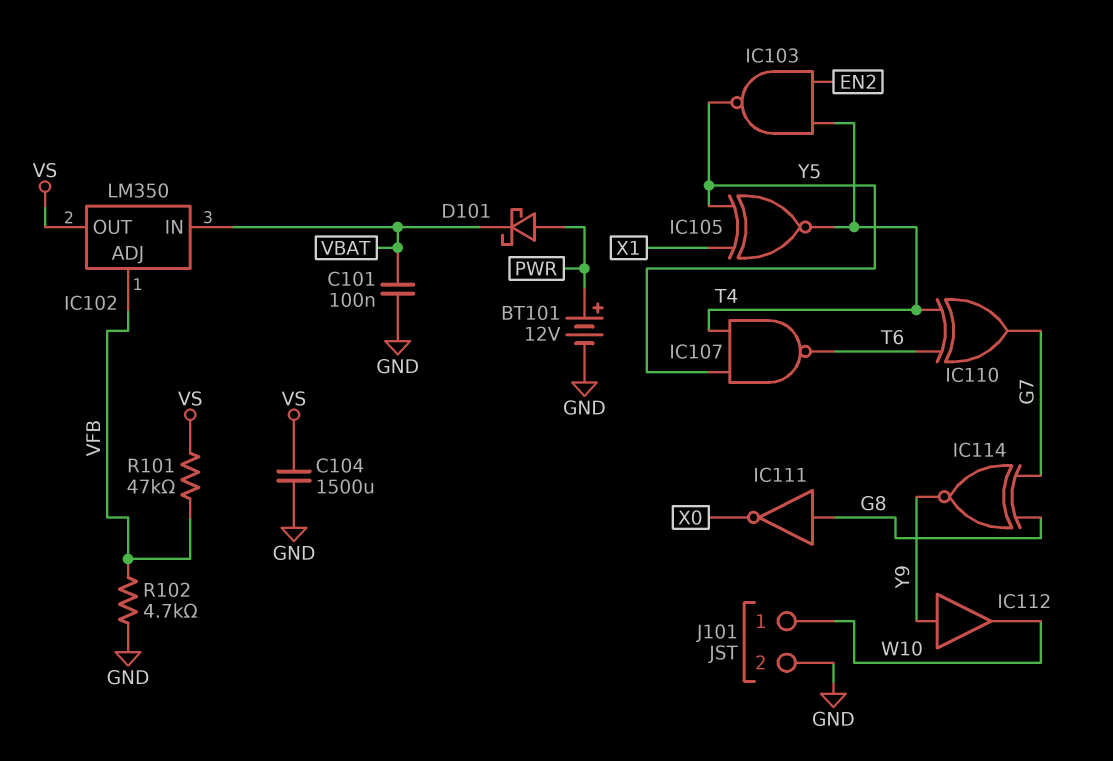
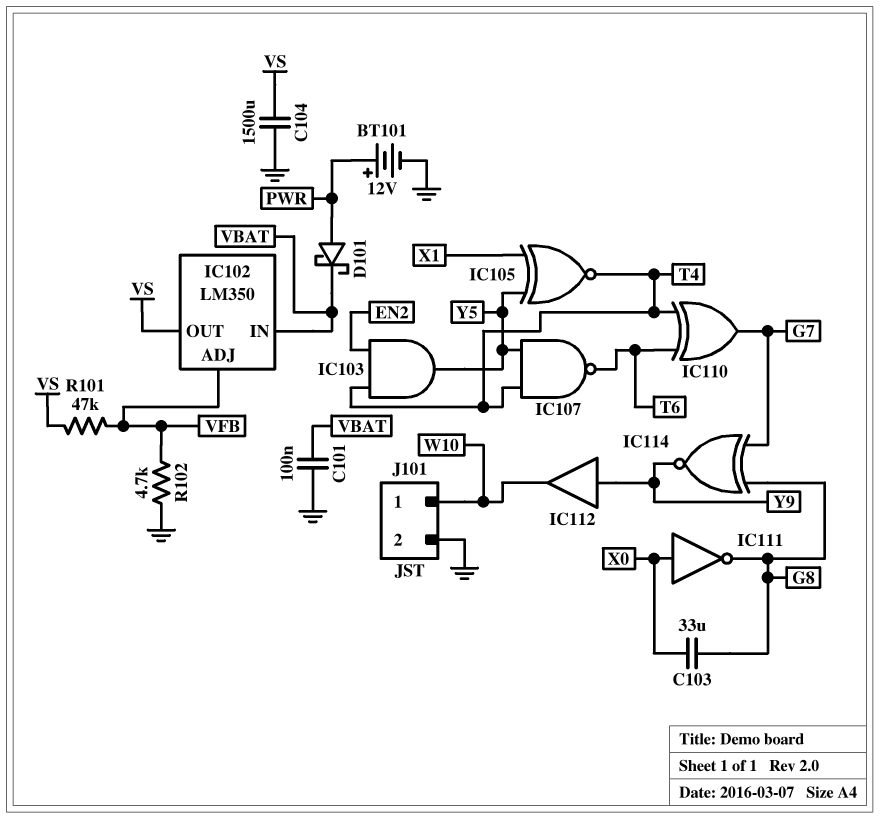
C103: none -> 33uF (G8, X0)
IC103: NAND (in EN2, in T4, out Y5) -> AND (in EN2, in T4, out Y5)
IC111: NOT (in G8, out X0) -> NOT (in X0, out G8)

